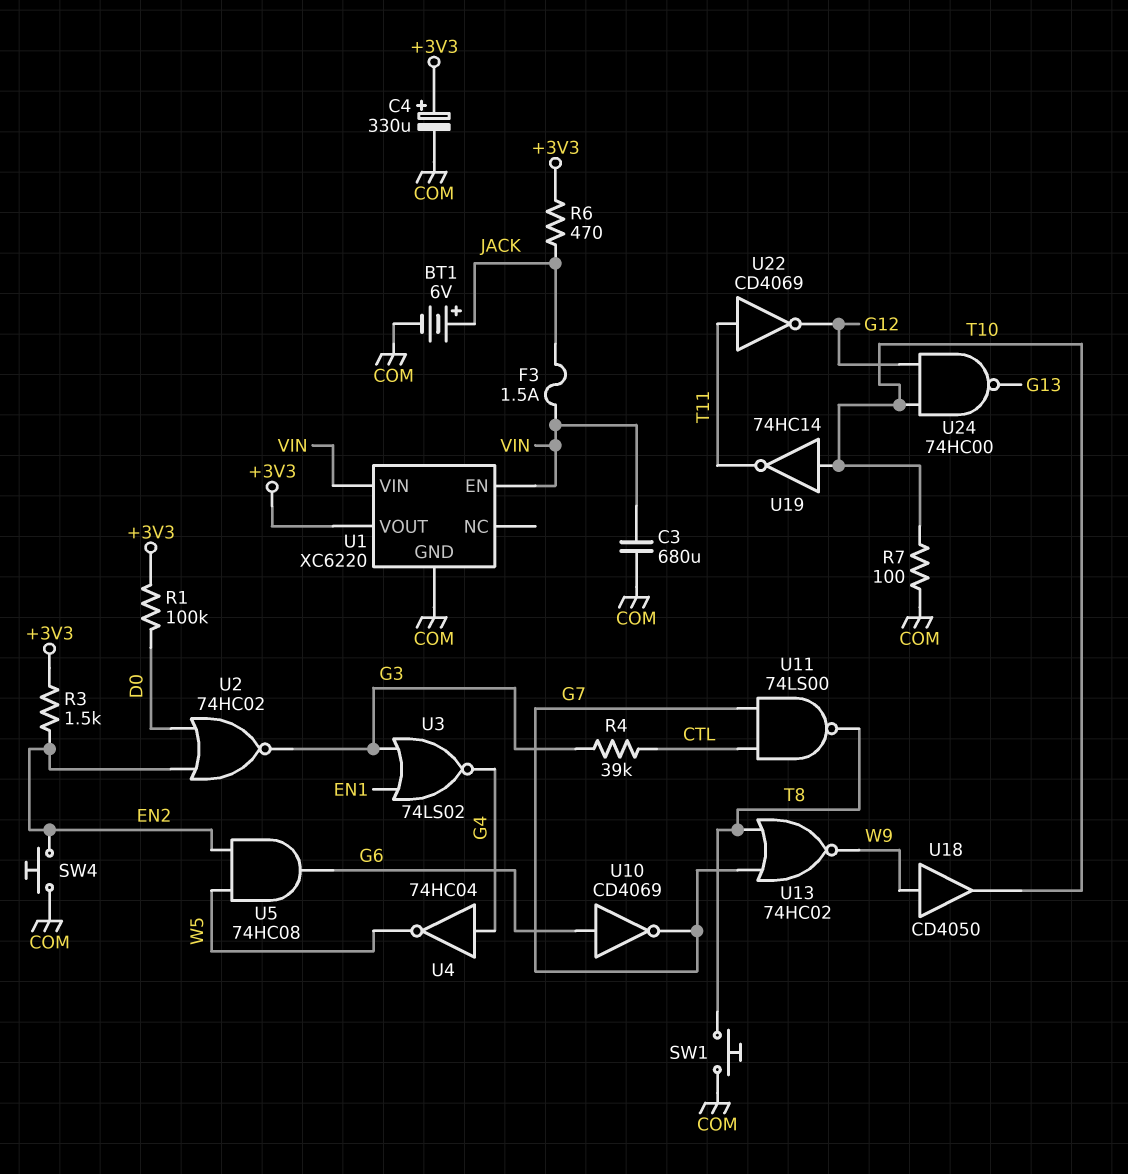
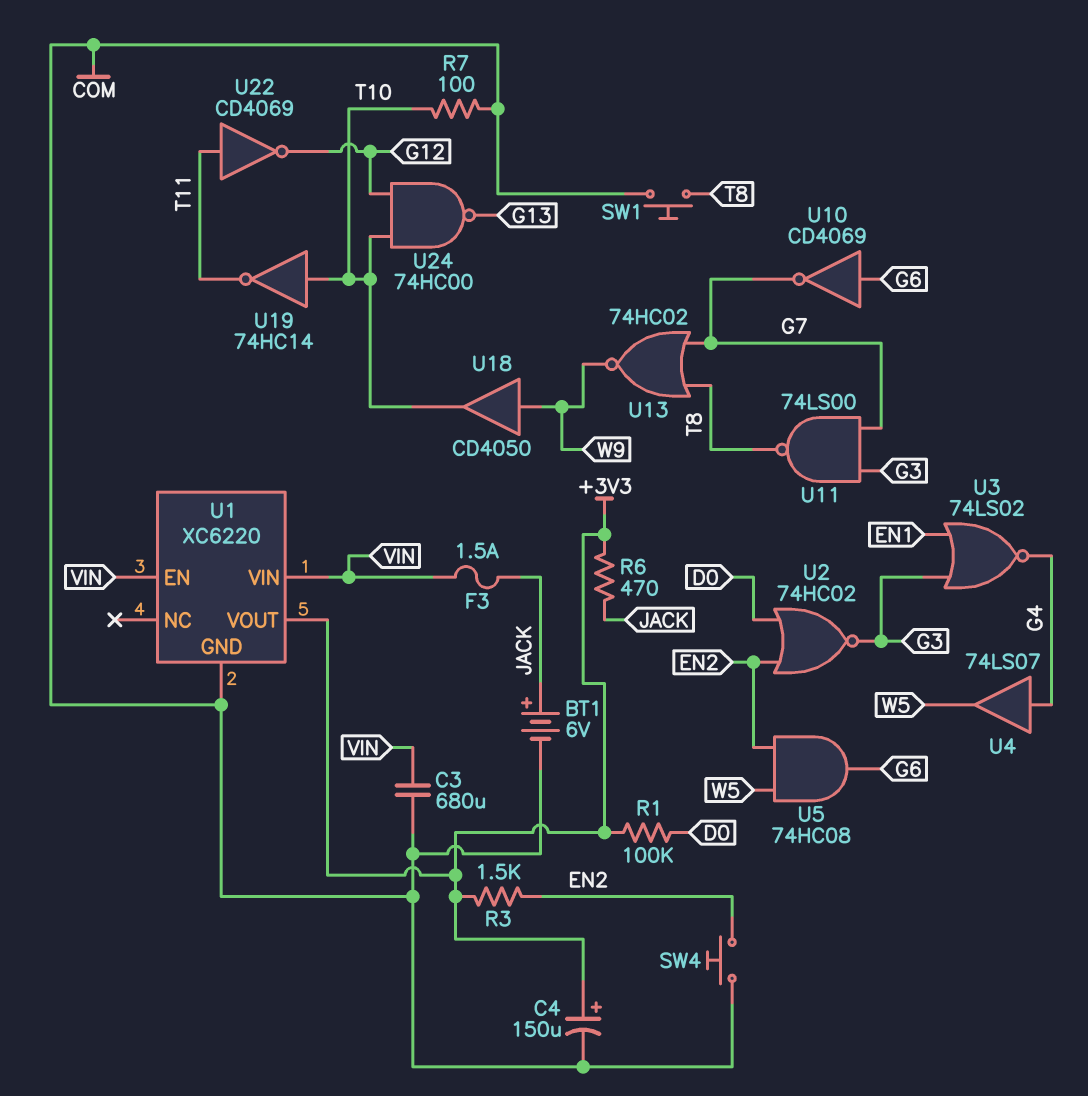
C4: 330uF (plus +3V3, minus COM) -> 150uF (plus +3V3, minus COM)
R4: 39k (CTL, G3) -> none
U4: NOT 74HC04 (in G4, out W5) -> buffer 74LS07 (in G4, out W5)
U11: NAND 74LS00 (in CTL, in G7, out T8) -> NAND 74LS00 (in G3, in G7, out T8)

